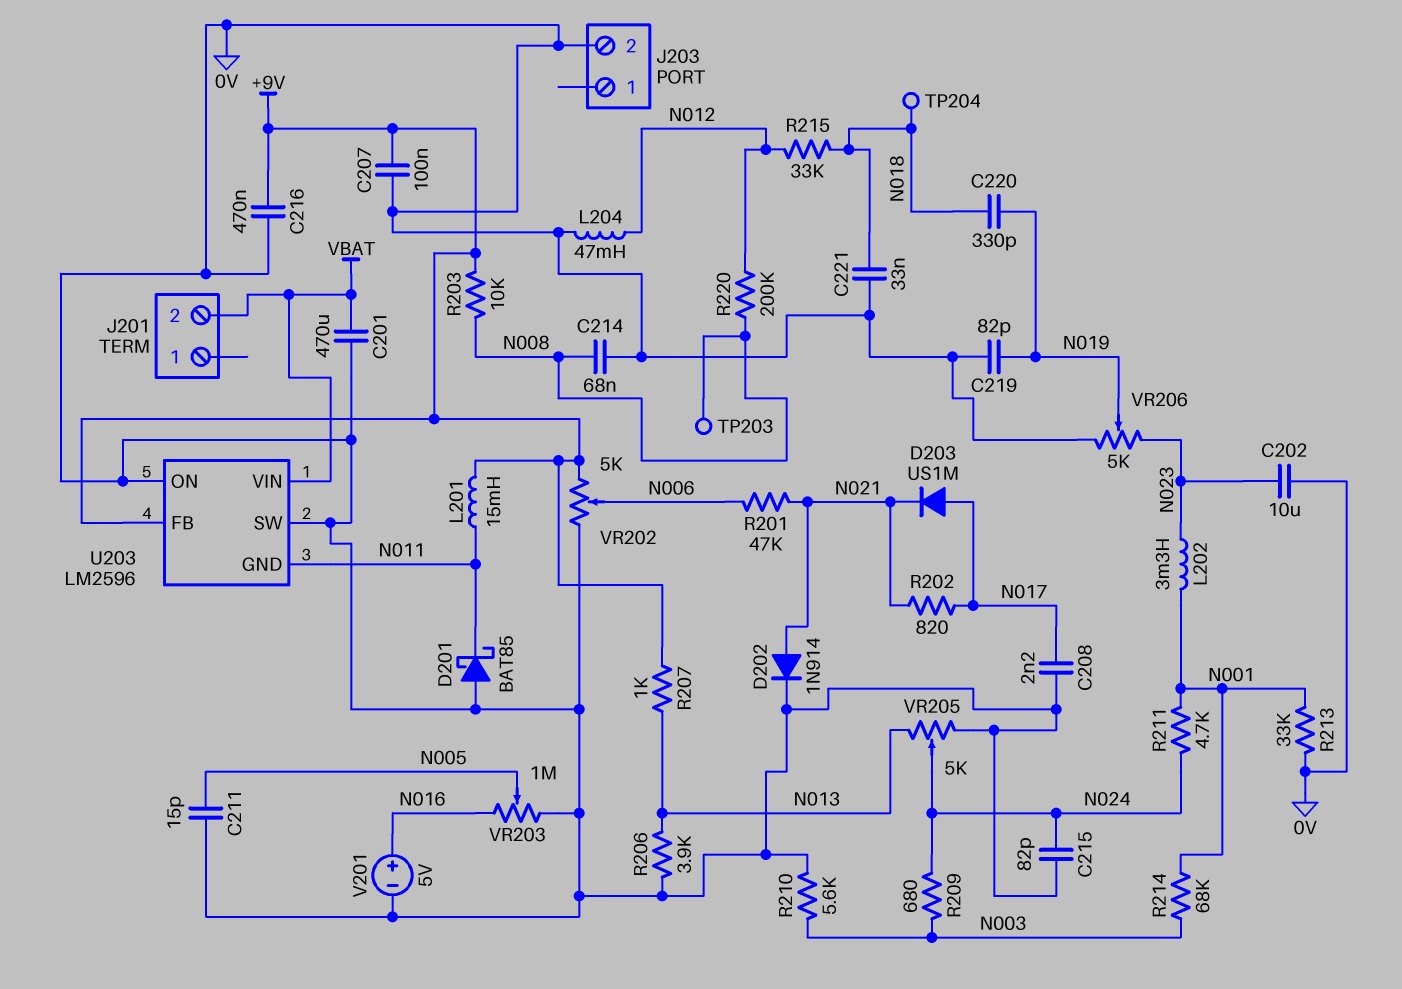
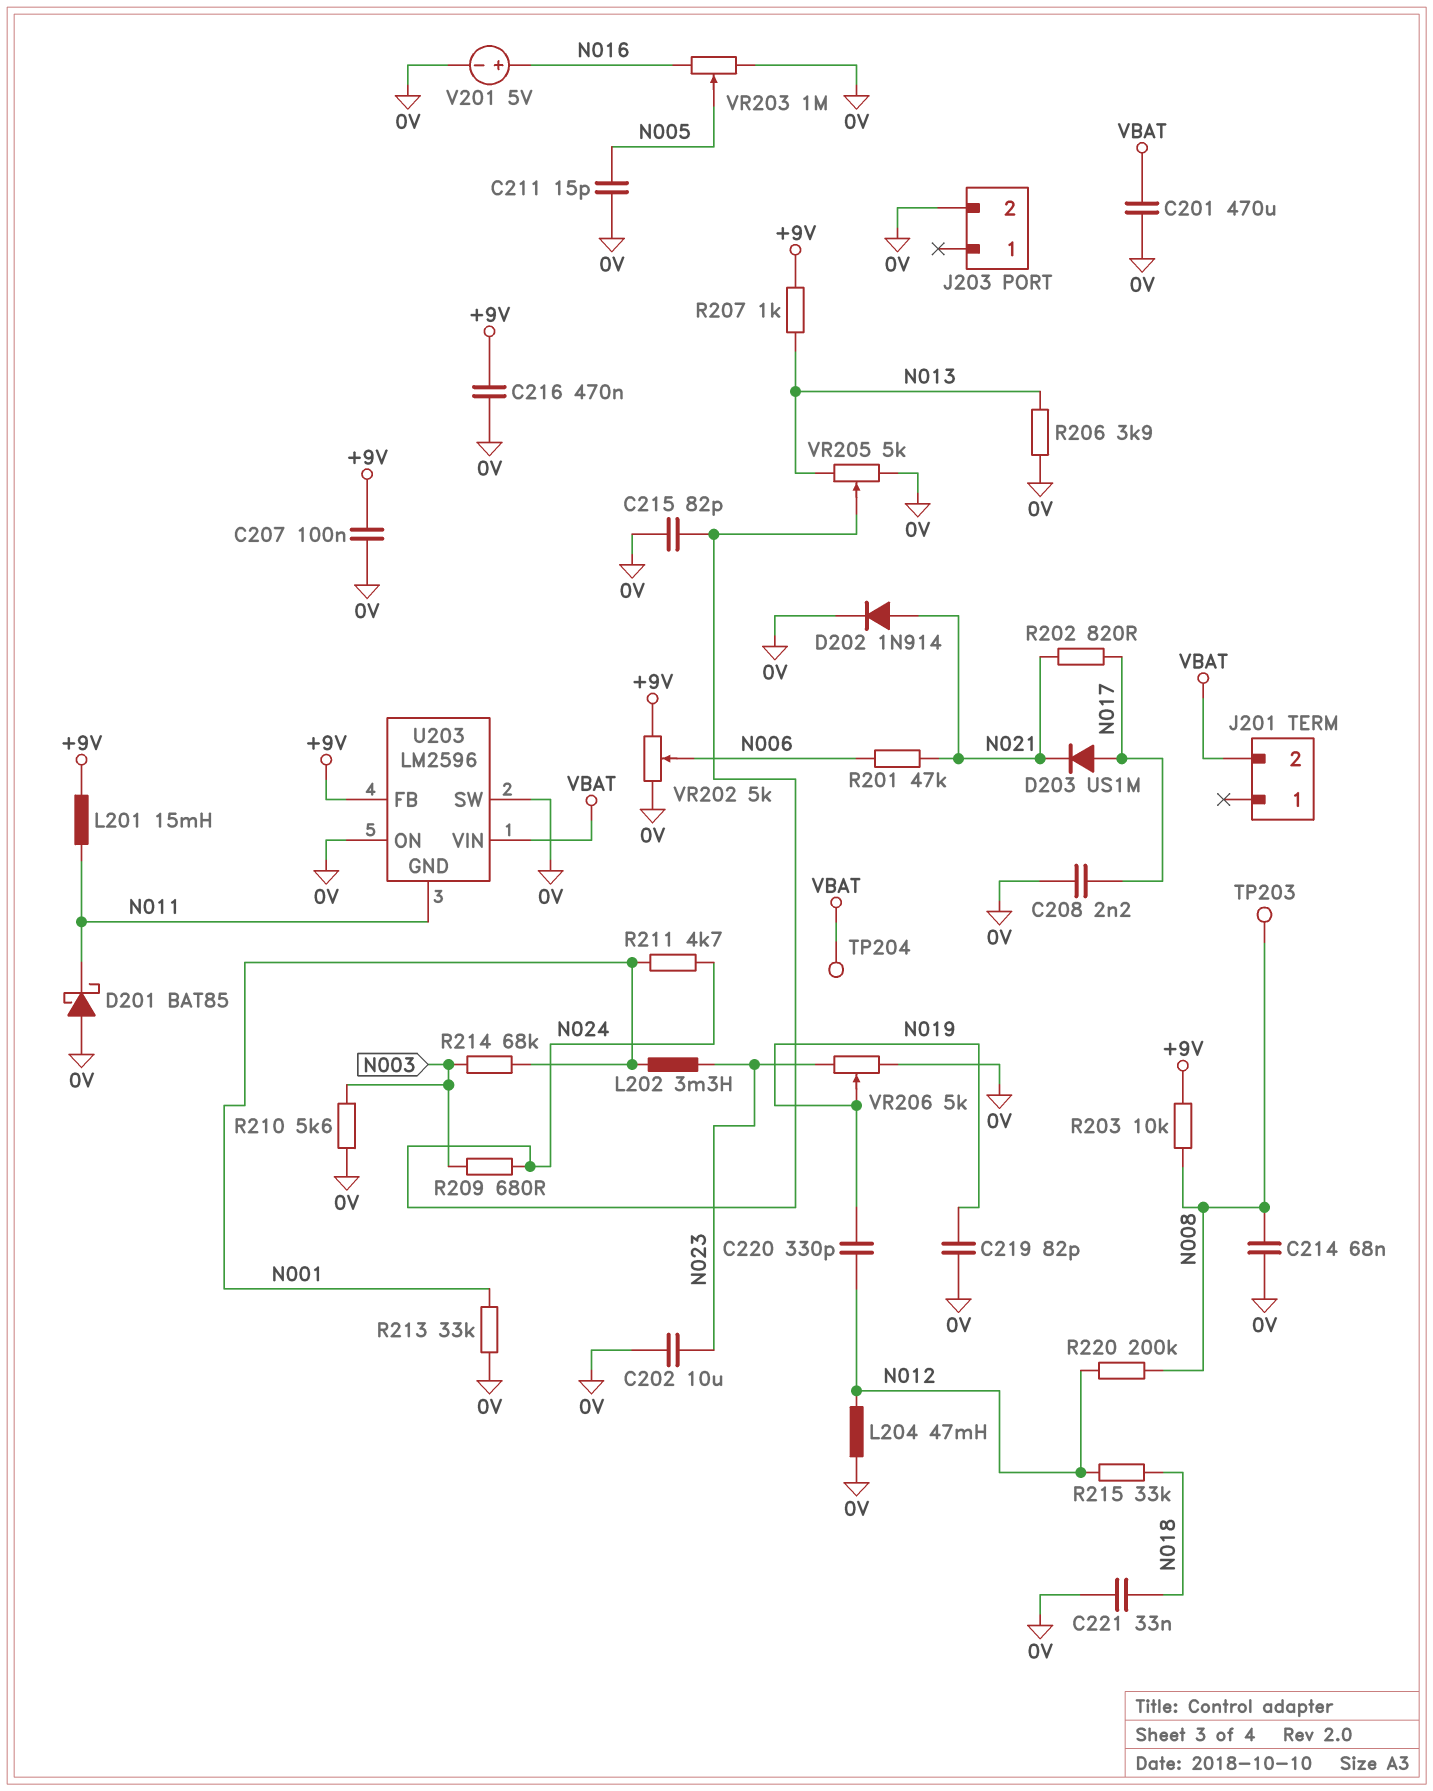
C220: 330pF (N018, N019) -> 330pF (N012, N019)
TP204: test point (N018) -> test point (VBAT)

